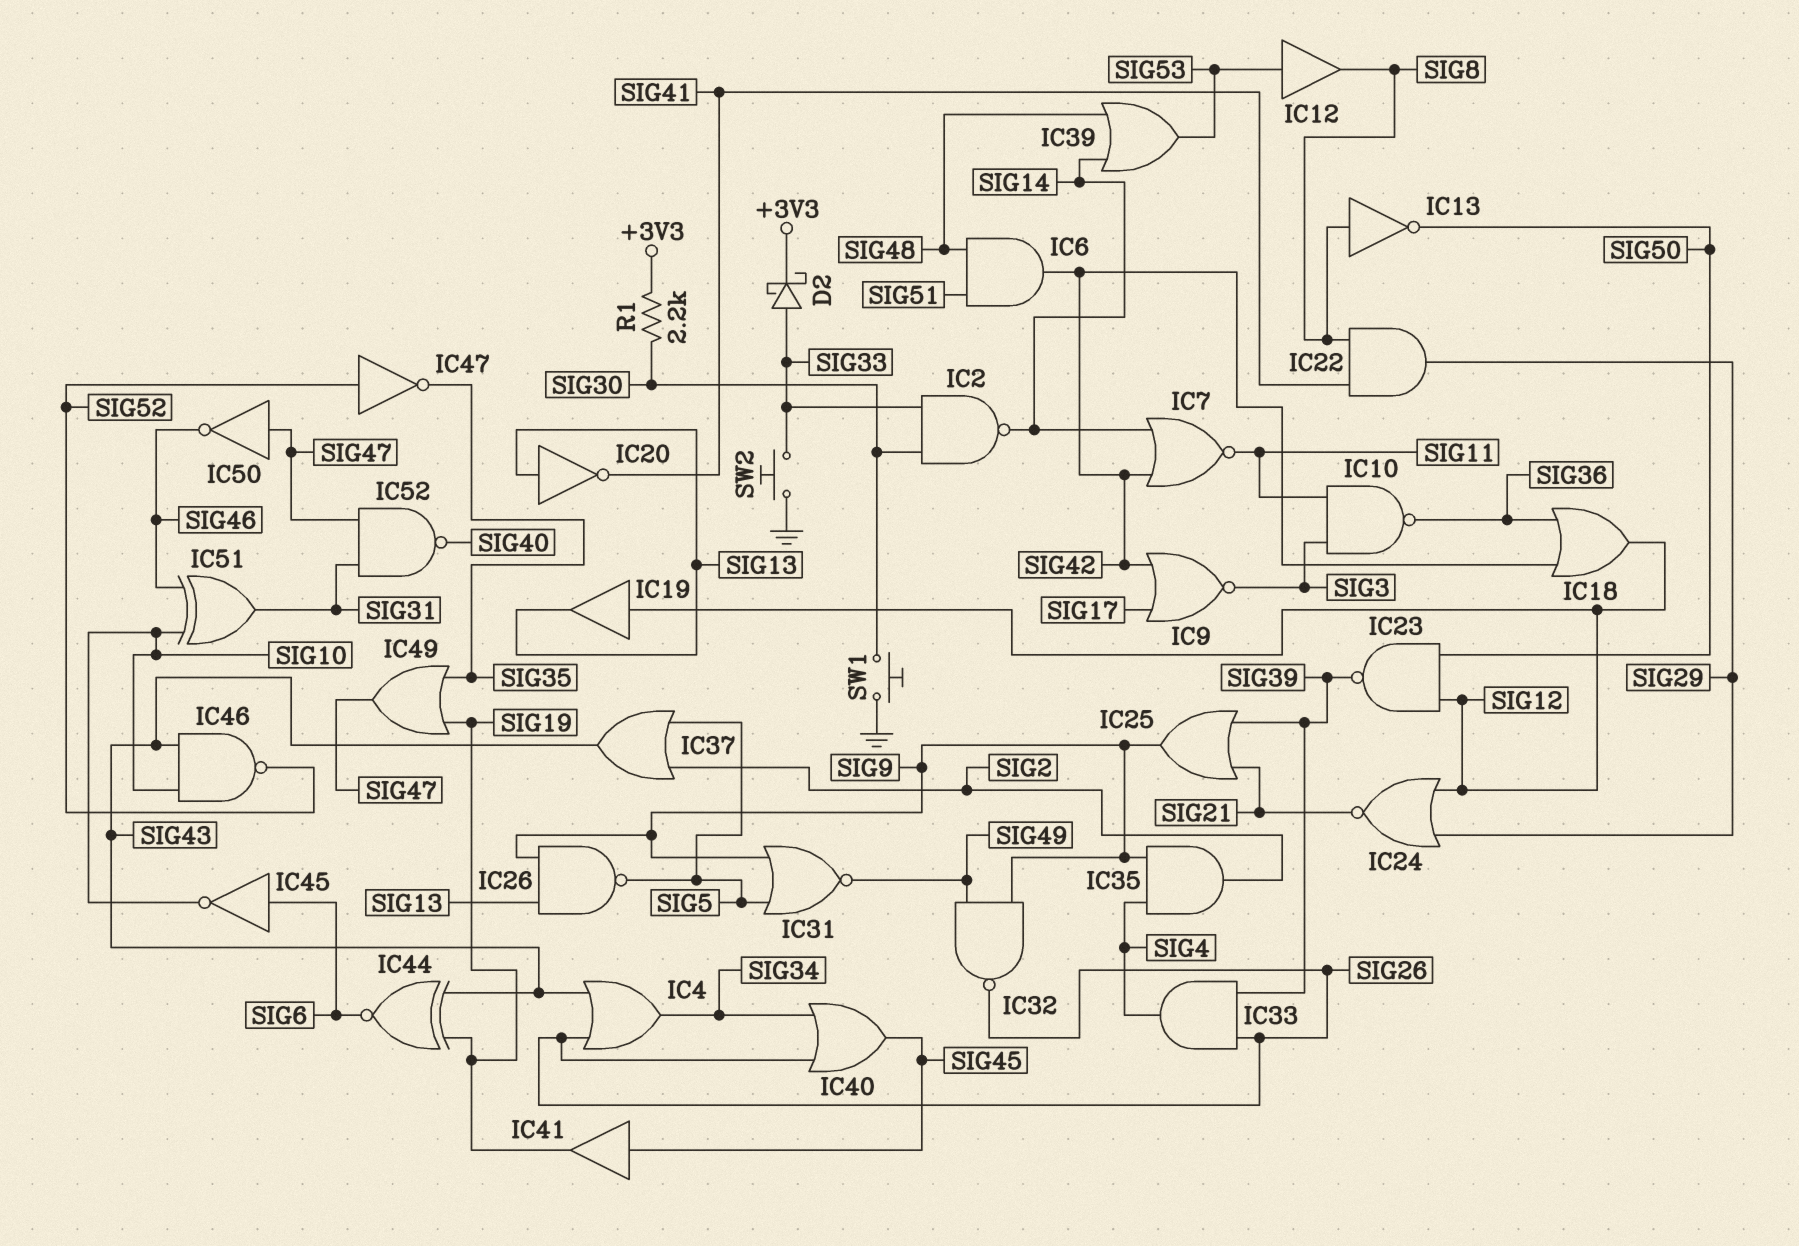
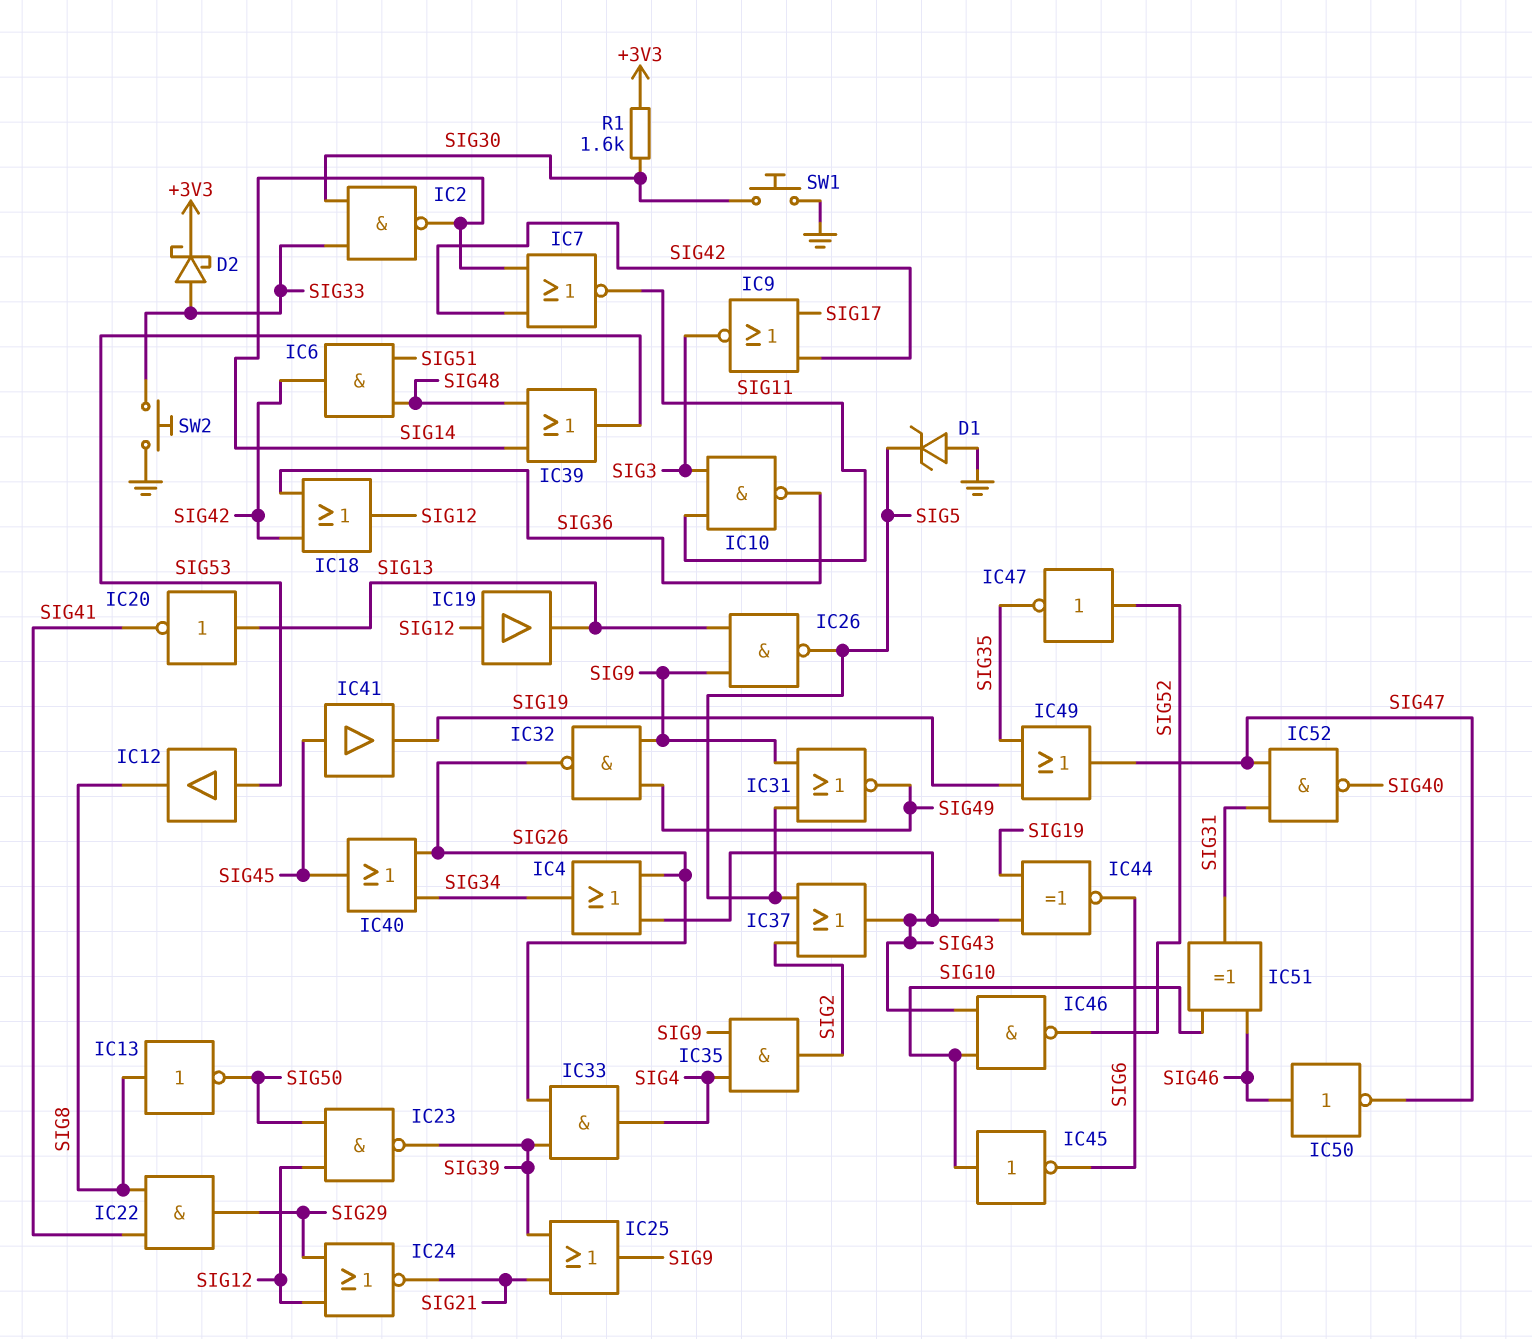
D1: none -> zener (A GND, K SIG5)
IC45: NOT (in SIG6, out SIG10) -> NOT (in SIG10, out SIG6)
IC50: NOT (in SIG47, out SIG46) -> NOT (in SIG46, out SIG47)
R1: 2.2k (+3V3, SIG30) -> 1.6k (+3V3, SIG30)

